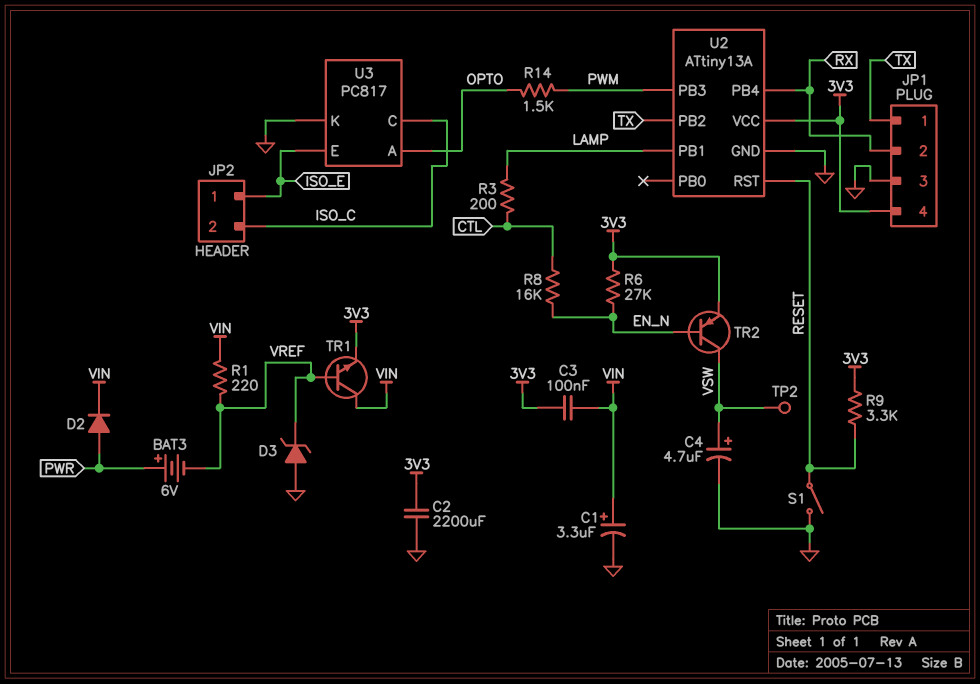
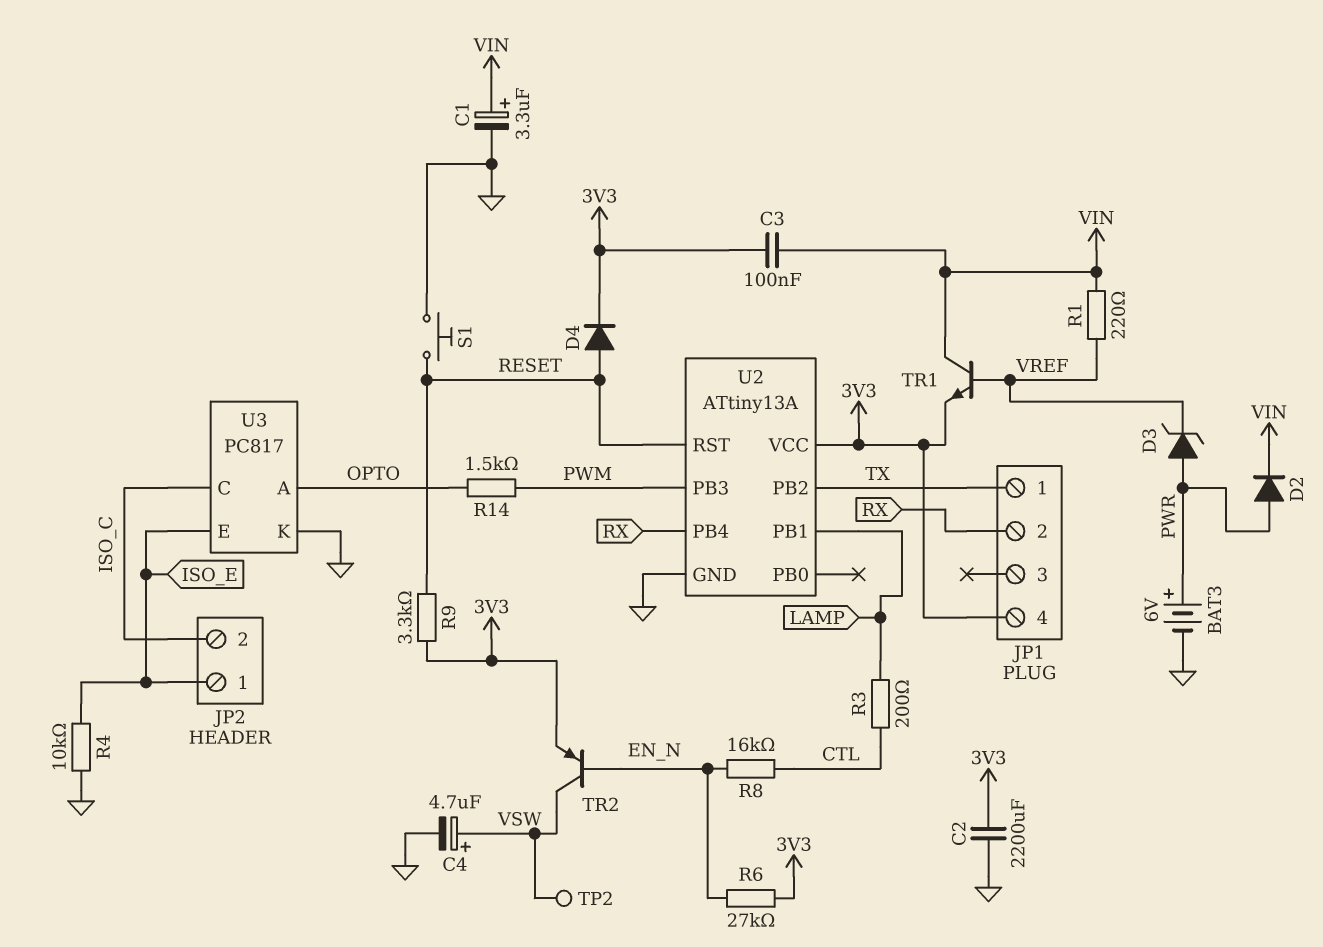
BAT3: 6V (plus PWR, minus VREF) -> 6V (plus PWR, minus GND)
D3: zener (A GND, K VREF) -> zener (A PWR, K VREF)
D4: none -> diode (A RESET, K 3V3)
JP1 pin 3: GND -> none
R4: none -> 10k (GND, ISO_E)
S1: switch (GND, RESET) -> button (GND, RESET)

